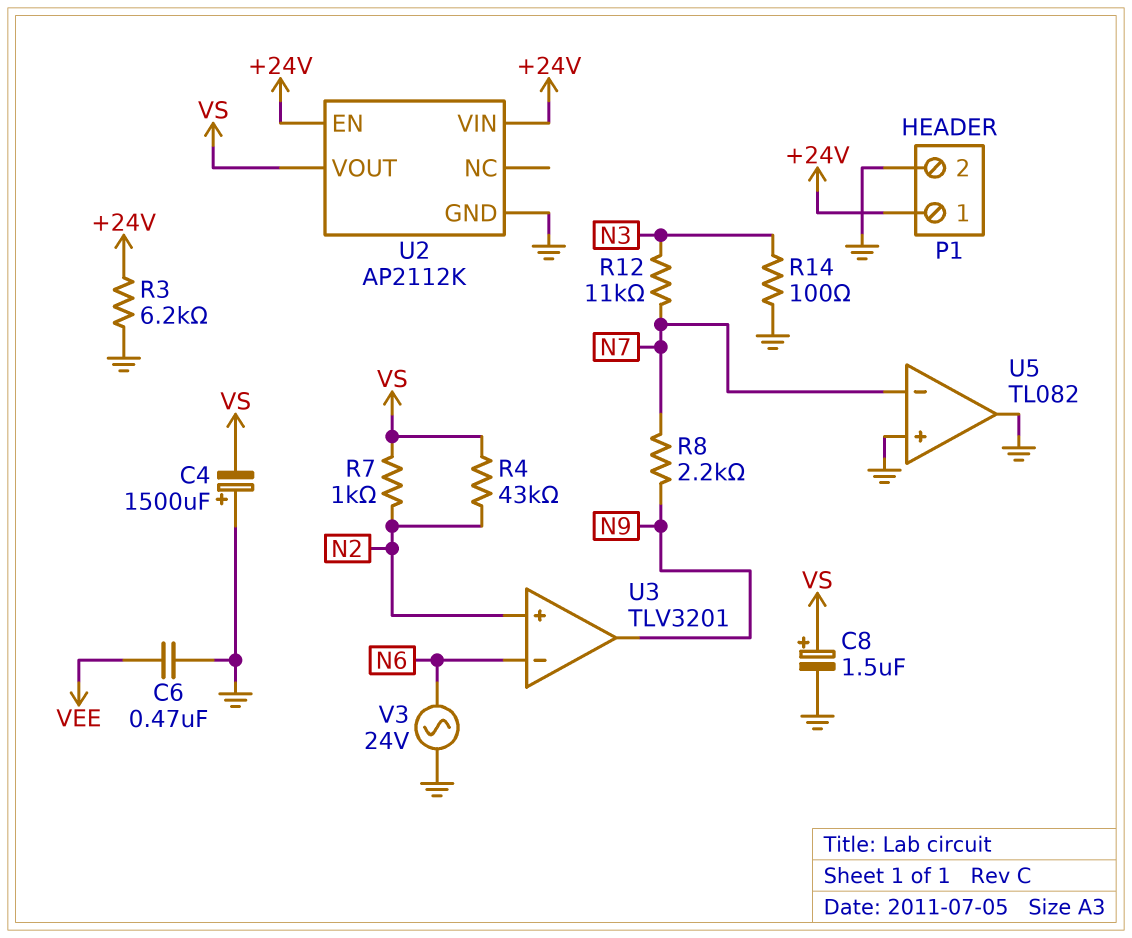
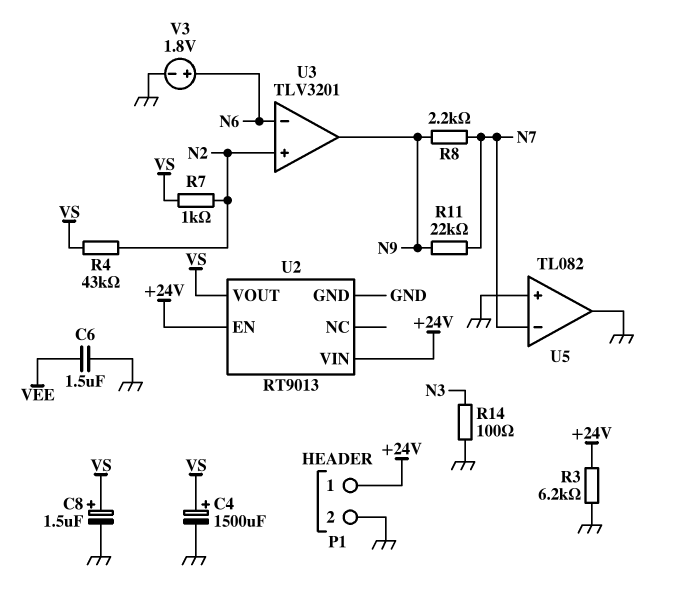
C4: 1500uF (plus GND, minus VS) -> 1500uF (plus VS, minus GND)
C6: 470nF (GND, VEE) -> 1.5uF (GND, VEE)
R11: none -> 22k (N7, N9)
R12: 11k (N3, N7) -> none
U2: AP2112K -> RT9013
V3: AC 24V (GND, N6) -> 1.8V (plus N6, minus GND)

